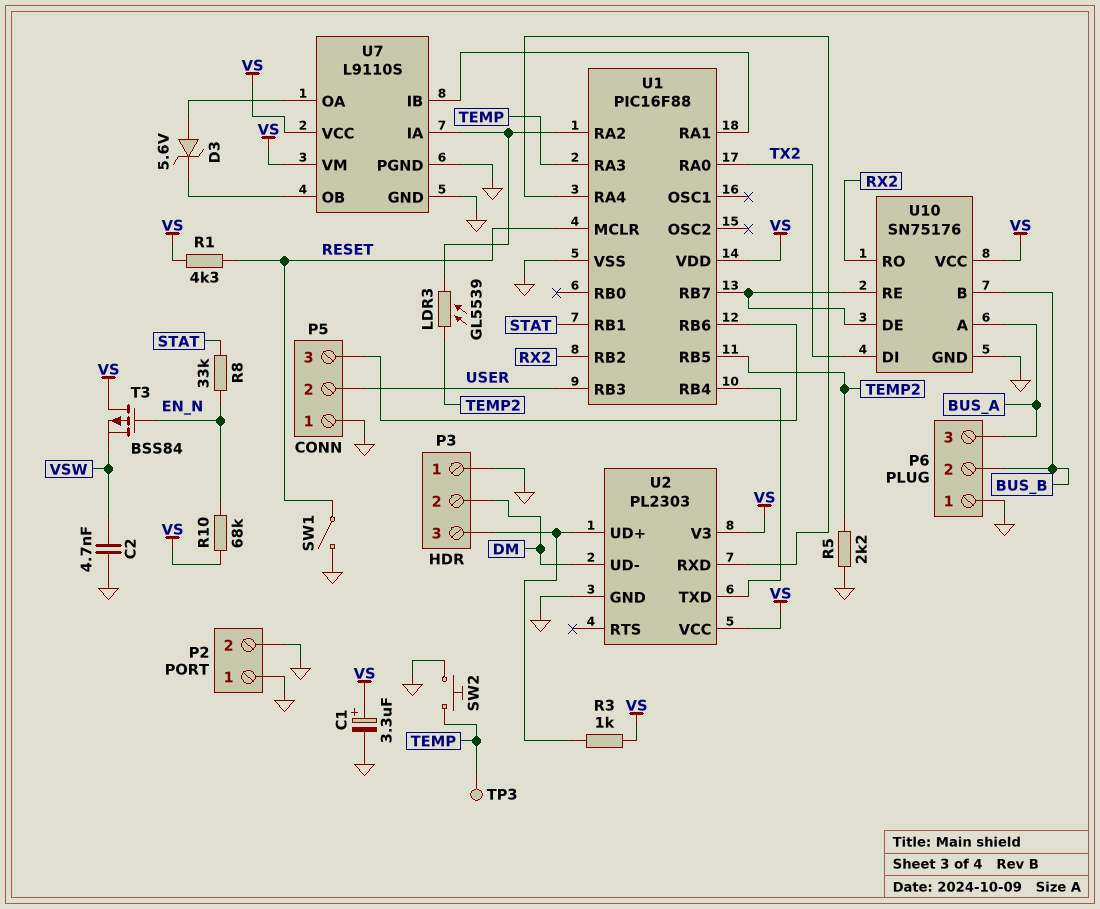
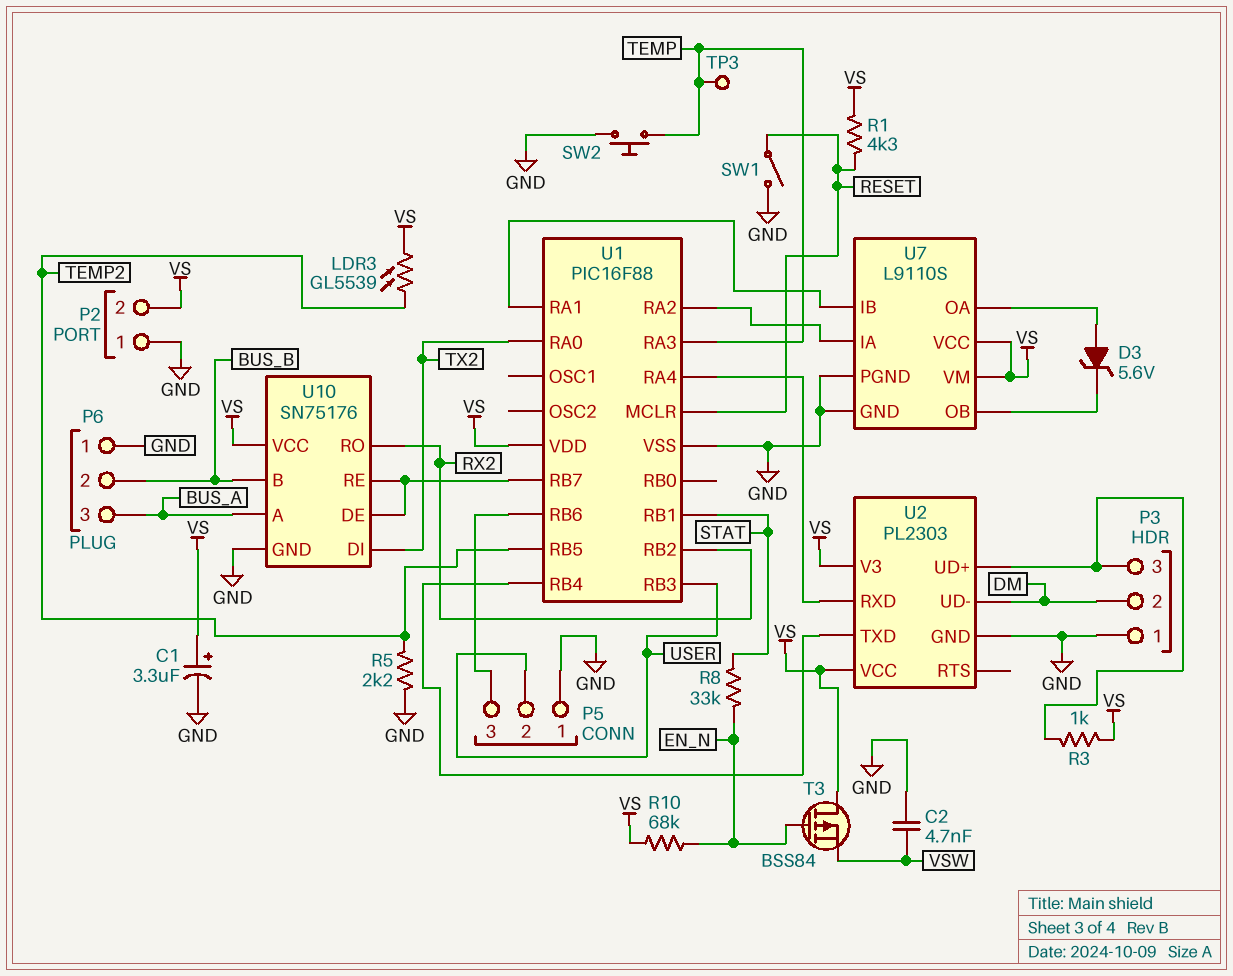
LDR3: GL5539 (TEMP2, U1/RA2) -> GL5539 (TEMP2, VS)
P2 pin 2: GND -> VS

